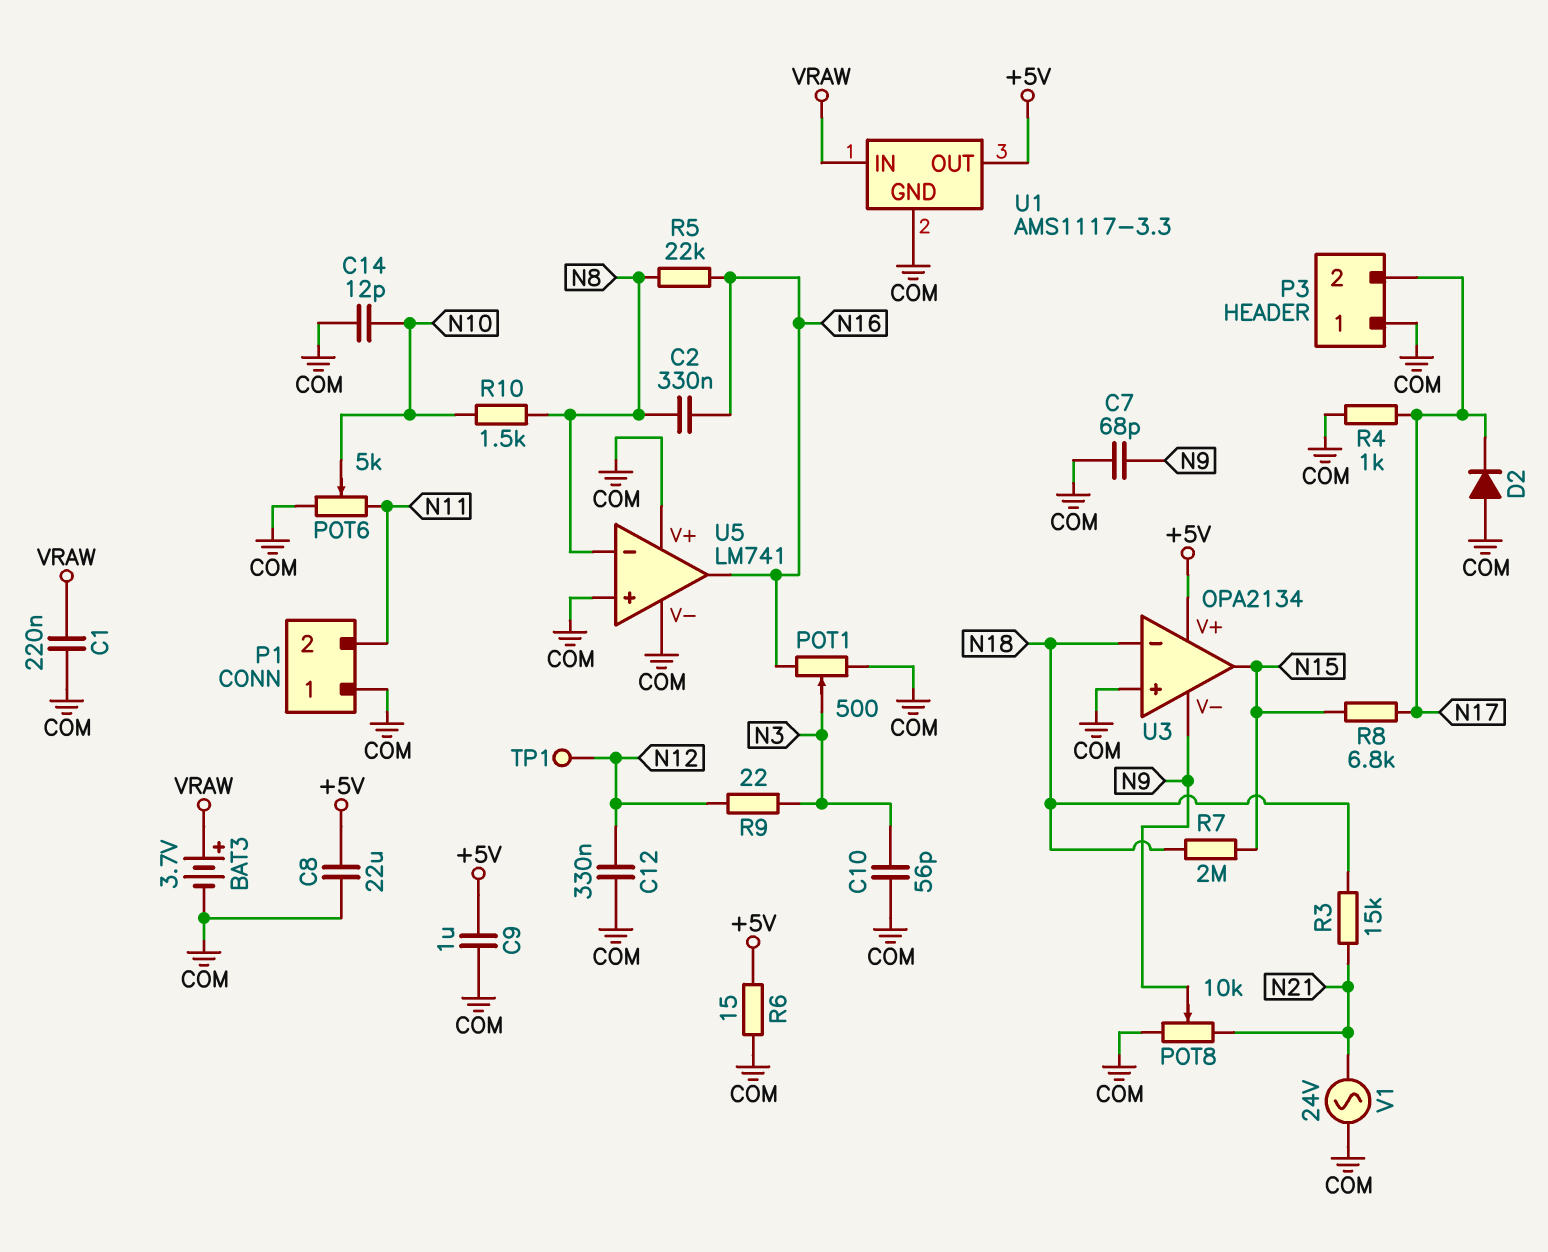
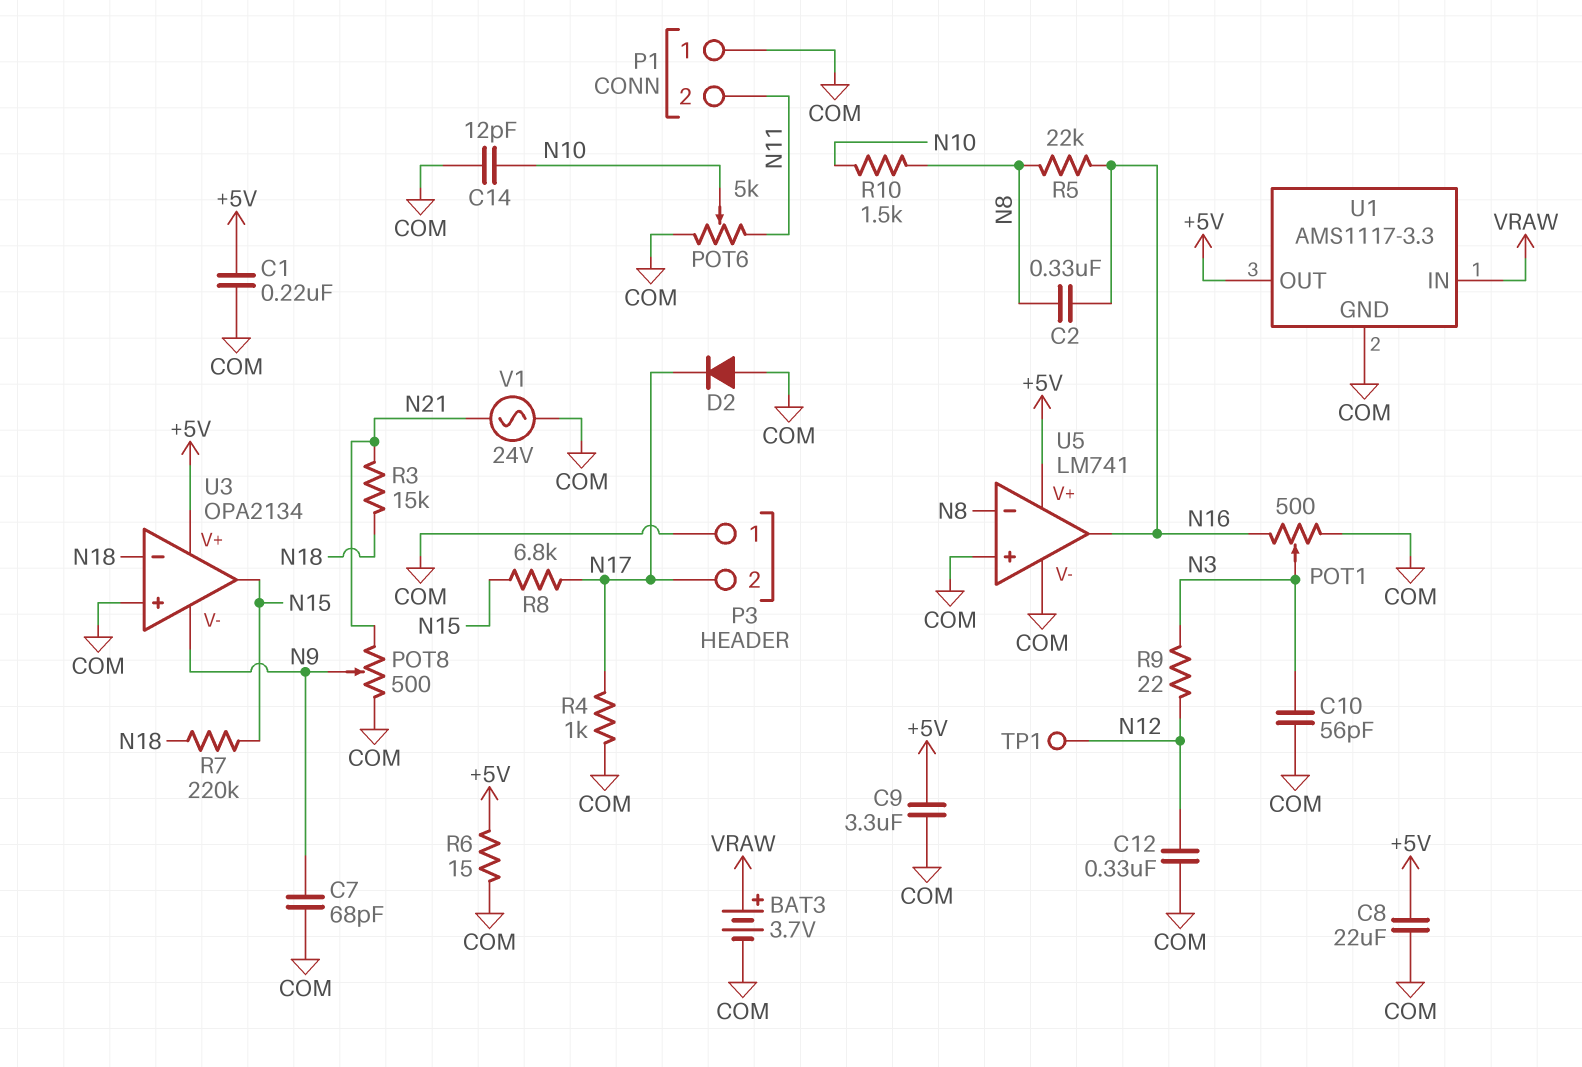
C1: 220nF (COM, VRAW) -> 220nF (+5V, COM)
C9: 1uF (+5V, COM) -> 3.3uF (+5V, COM)
POT8: 10k (COM, N21, wiper N9) -> 500 (COM, N21, wiper N9)
R7: 2M (N15, N18) -> 220k (N15, N18)
U5 pin V+: COM -> +5V

